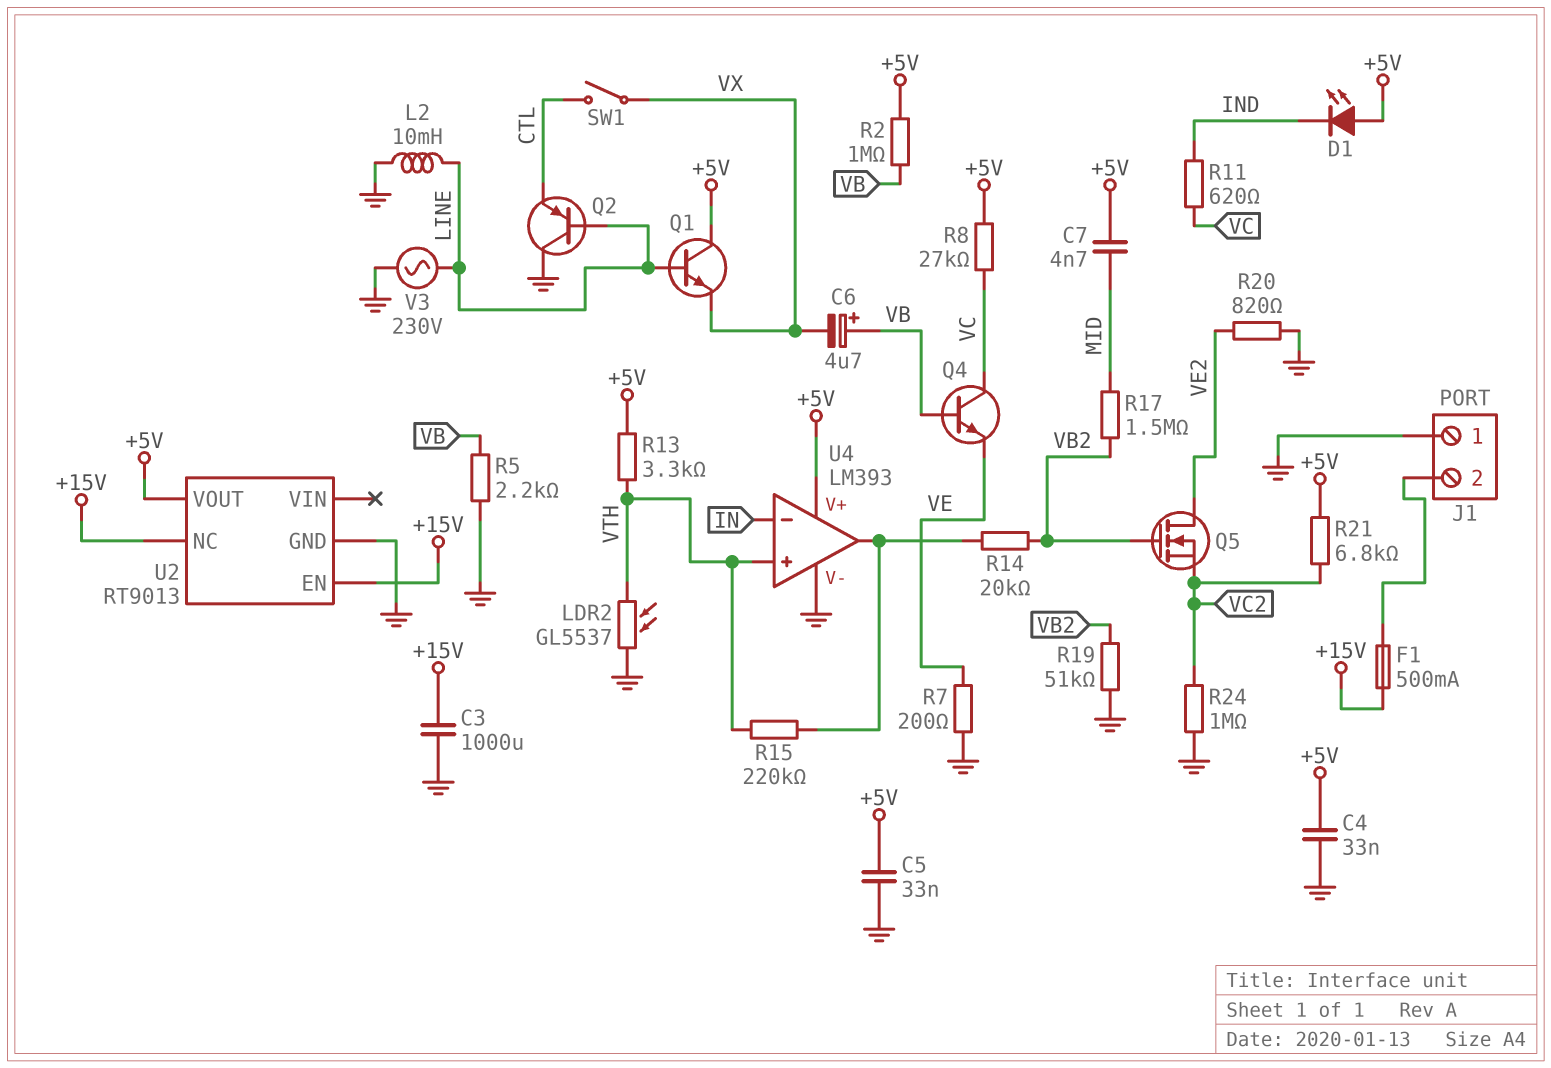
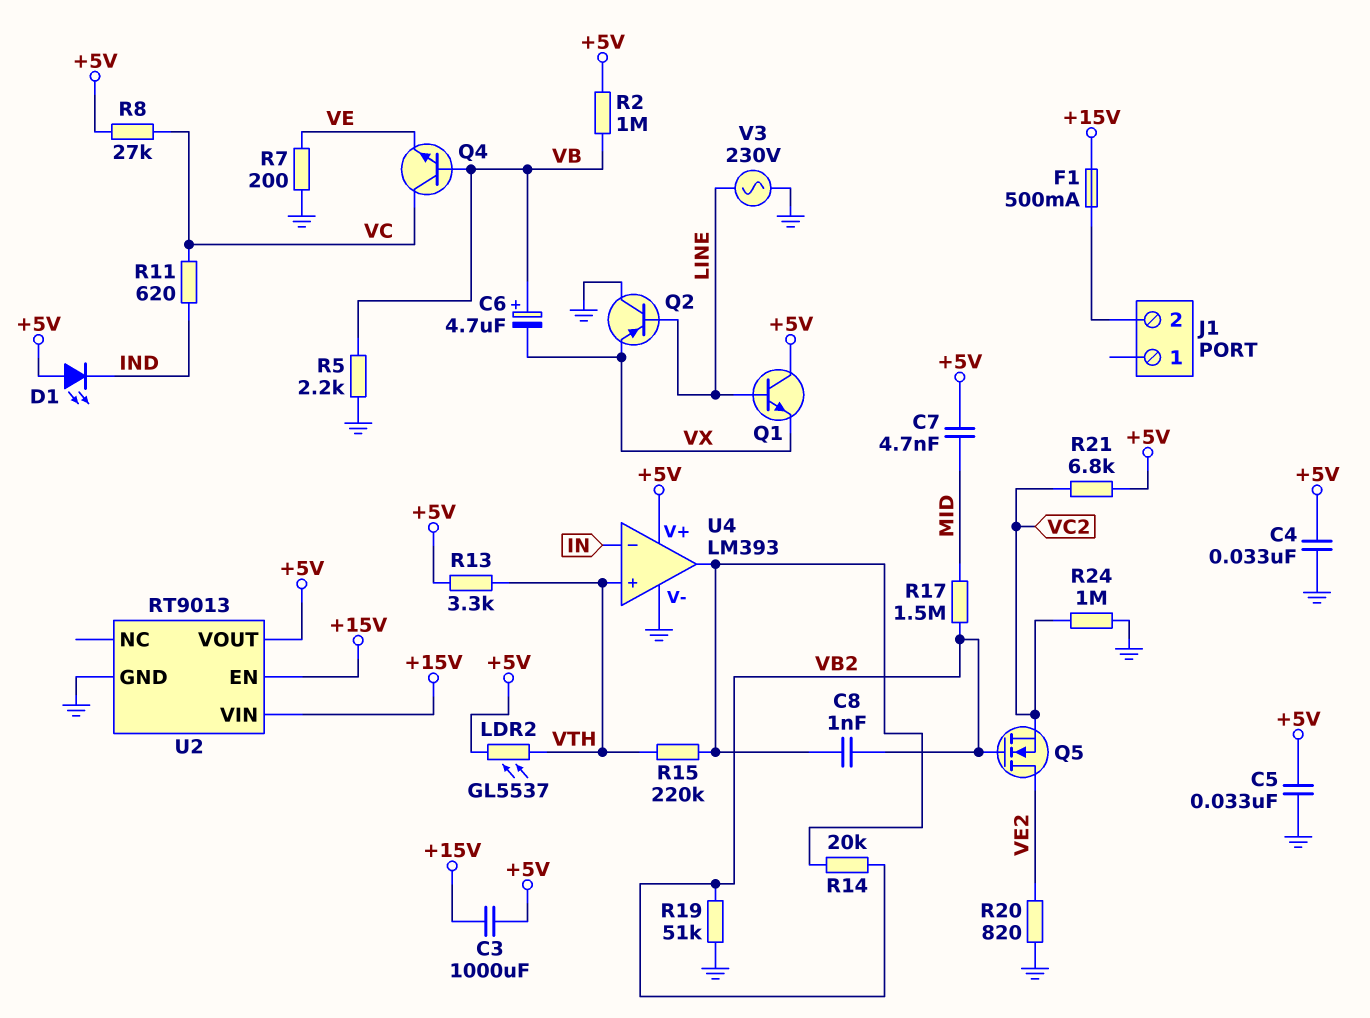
C3: 1000uF (+15V, GND) -> 1000uF (+5V, +15V)
C8: none -> 1nF (U4/out, VB2)
J1 pin 1: GND -> none
L2: 10mH (GND, LINE) -> none
LDR2: GL5537 (GND, VTH) -> GL5537 (+5V, VTH)
Q2: PNP (B LINE, C GND, E CTL) -> PNP (B LINE, C GND, E VX)
SW1: switch (CTL, VX) -> none
U2 pin NC: +15V -> none
U2 pin VIN: none -> +15V

